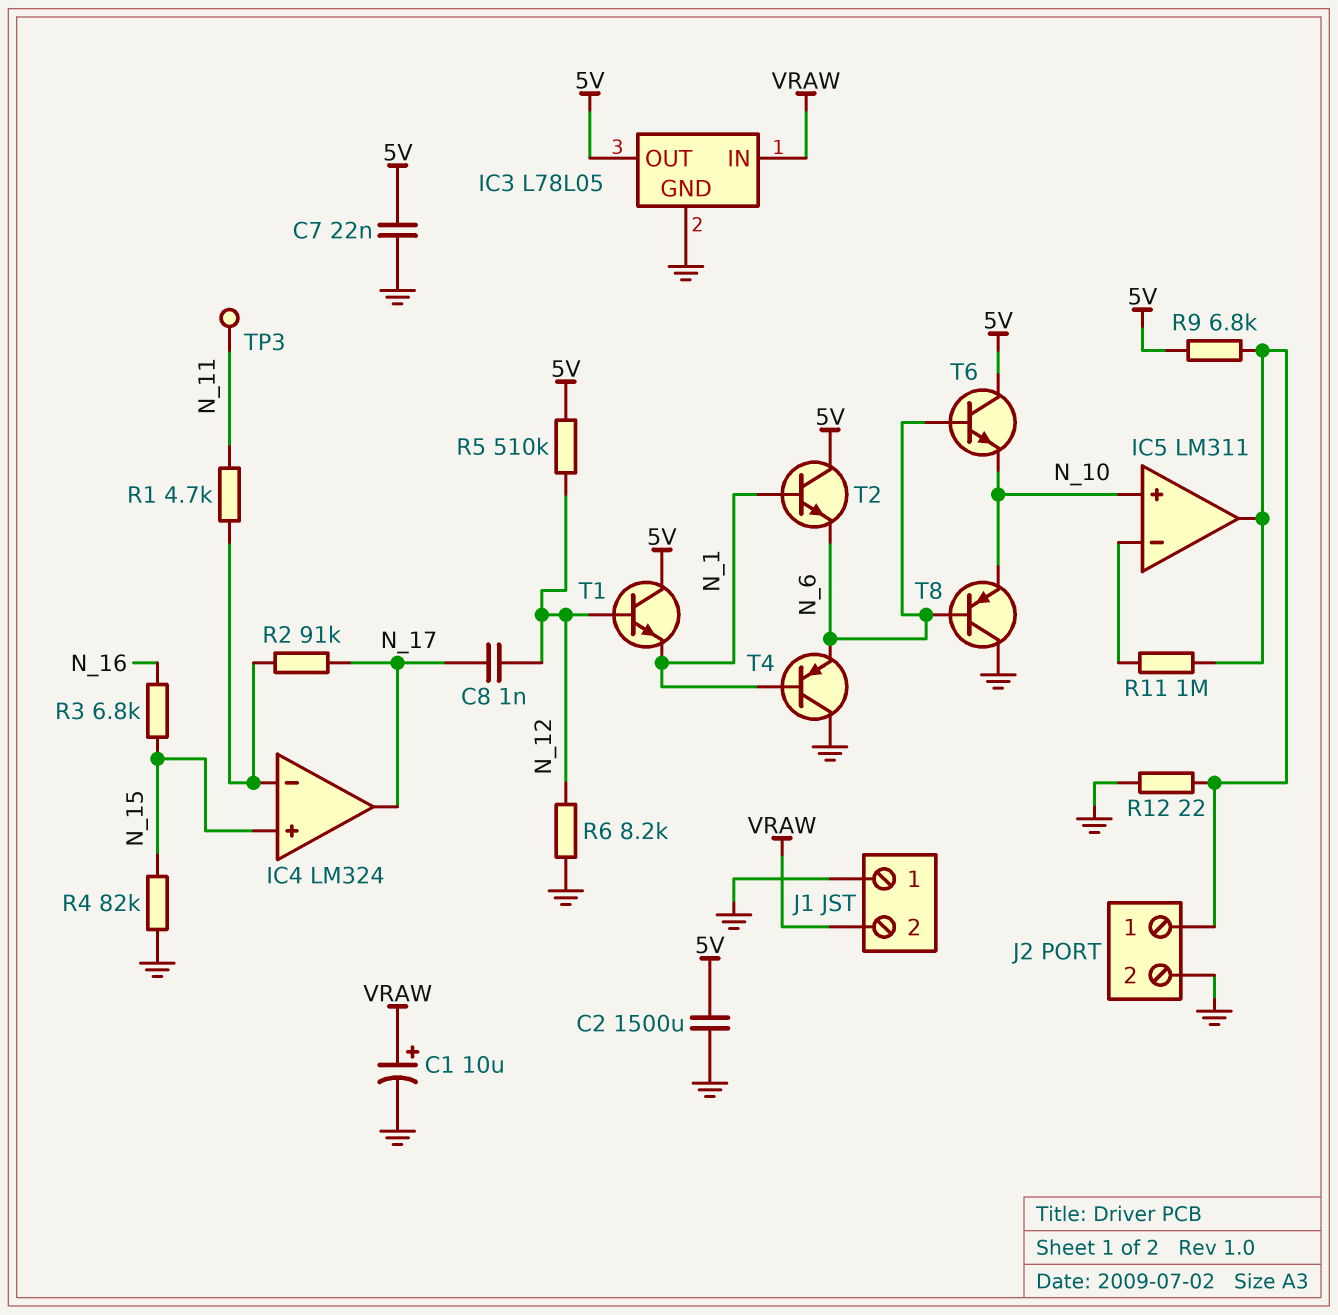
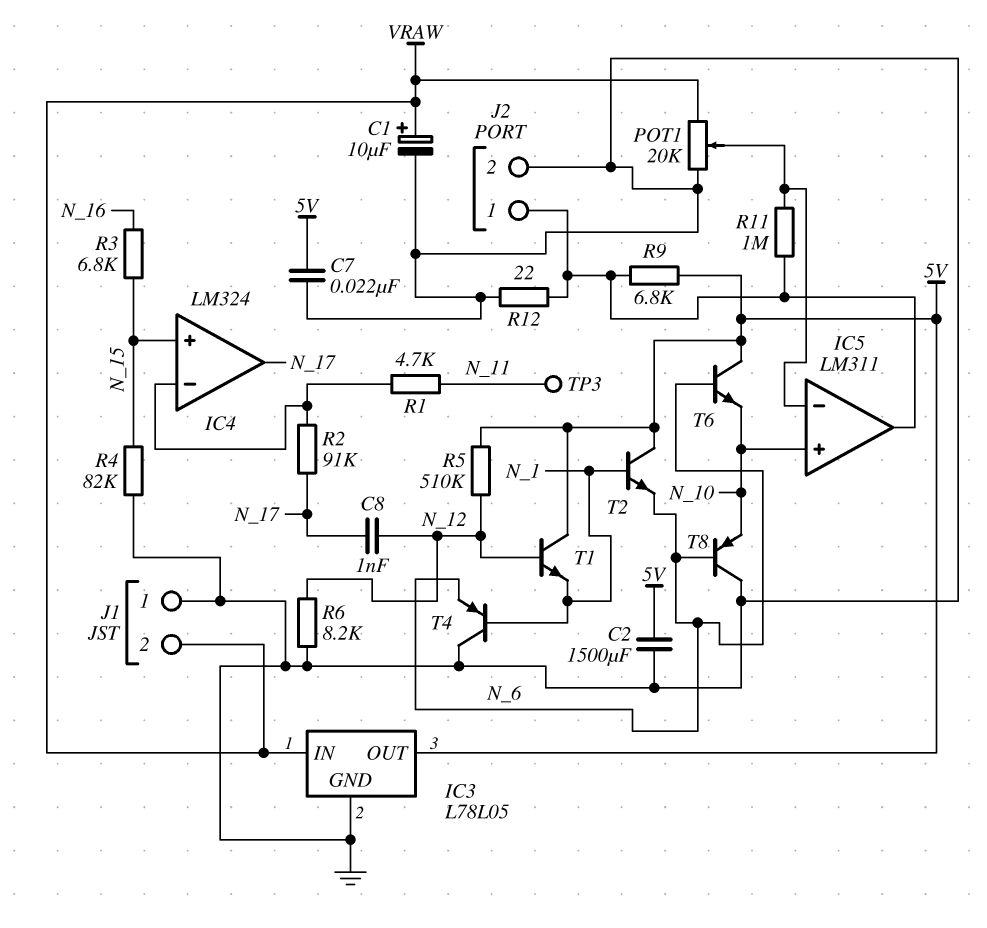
POT1: none -> 20k (GND, VRAW, wiper IC5/in-)

